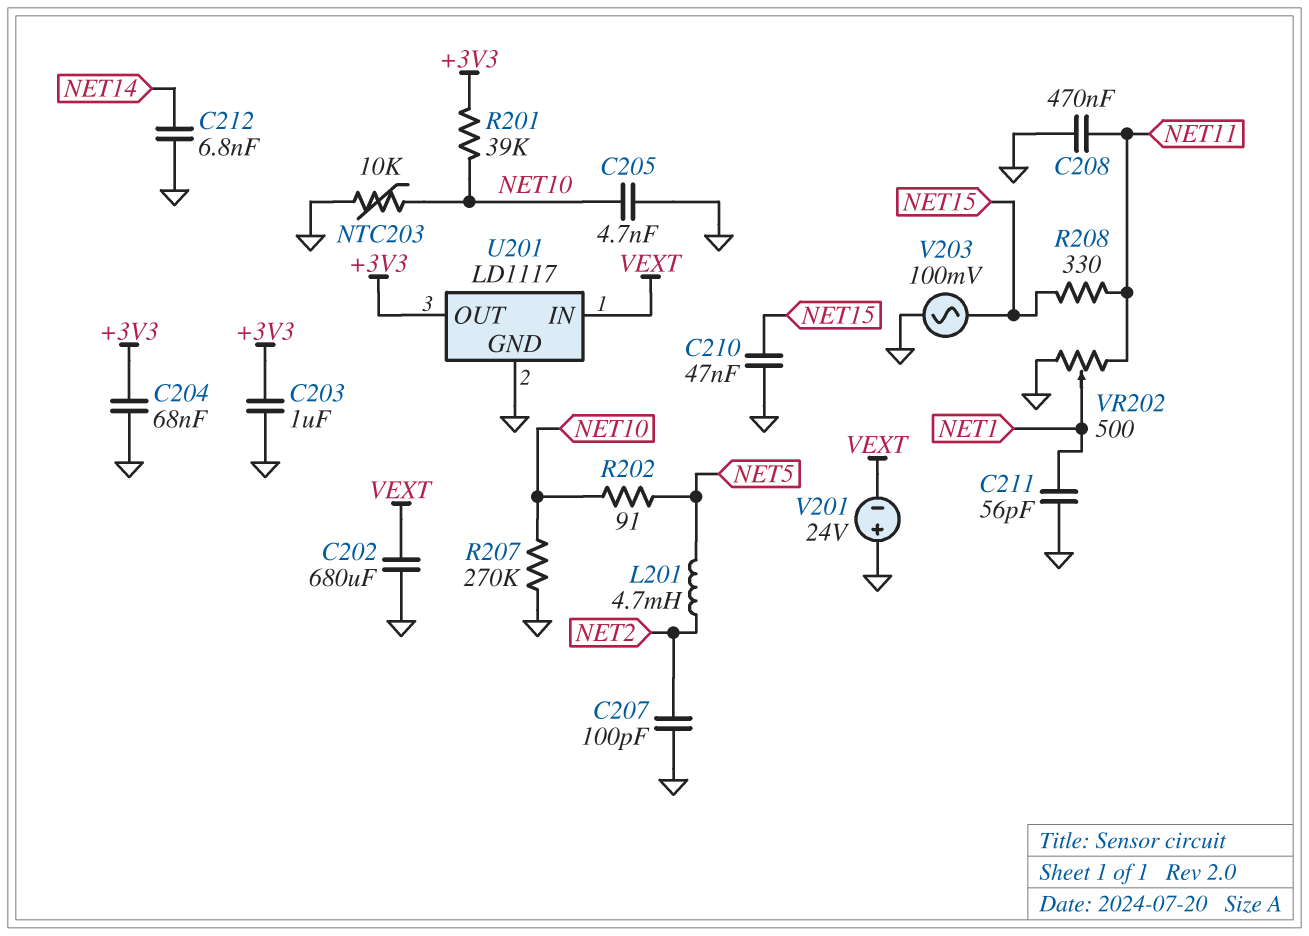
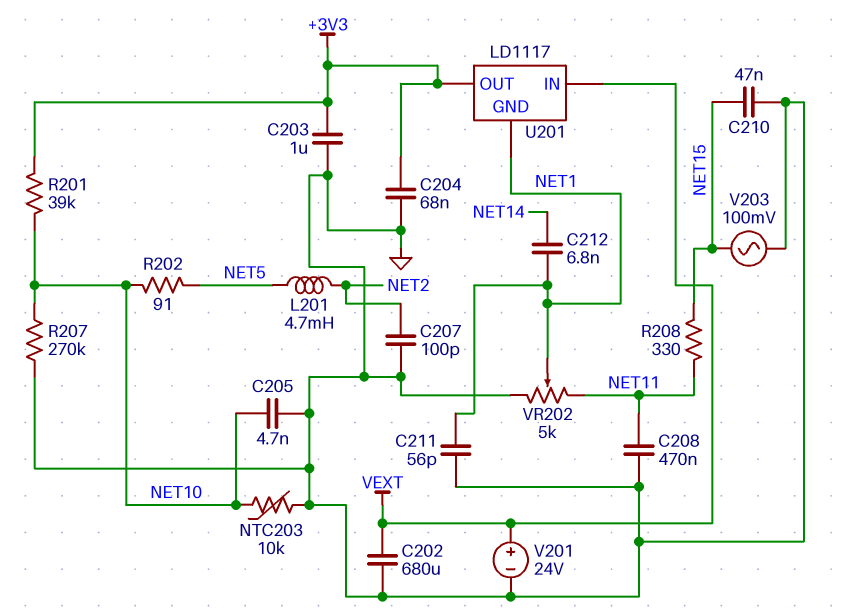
C212: 6.8nF (GND, NET14) -> 6.8nF (NET1, NET14)
U201 pin GND: GND -> NET1
V201: 24V (plus GND, minus VEXT) -> 24V (plus VEXT, minus GND)
VR202: 500 (GND, NET11, wiper NET1) -> 5k (GND, NET11, wiper NET1)

